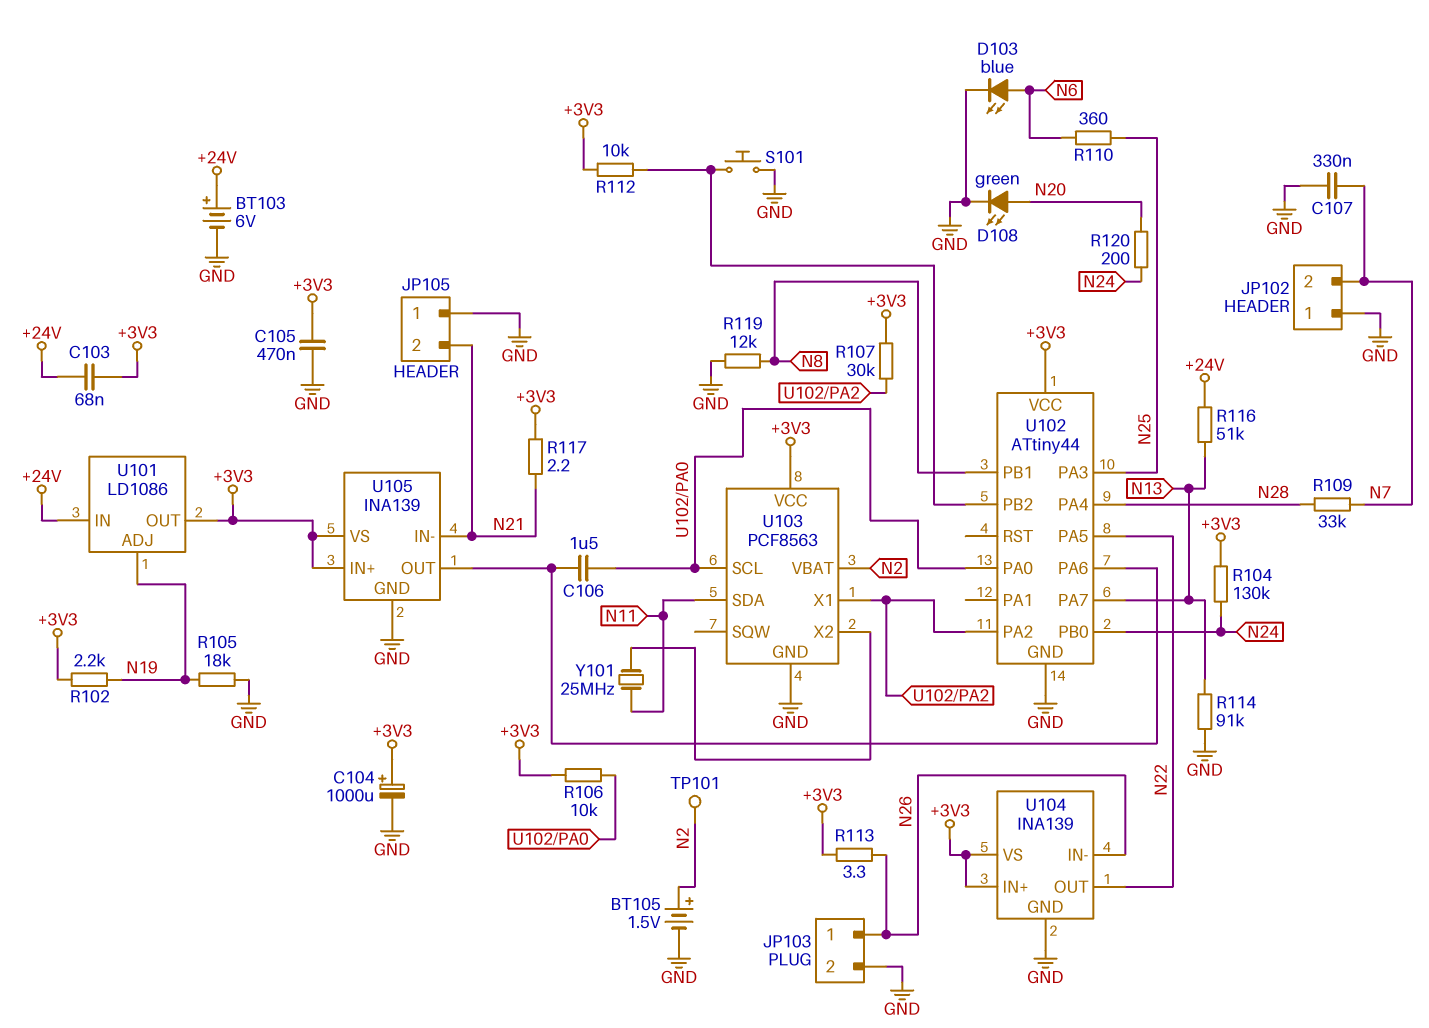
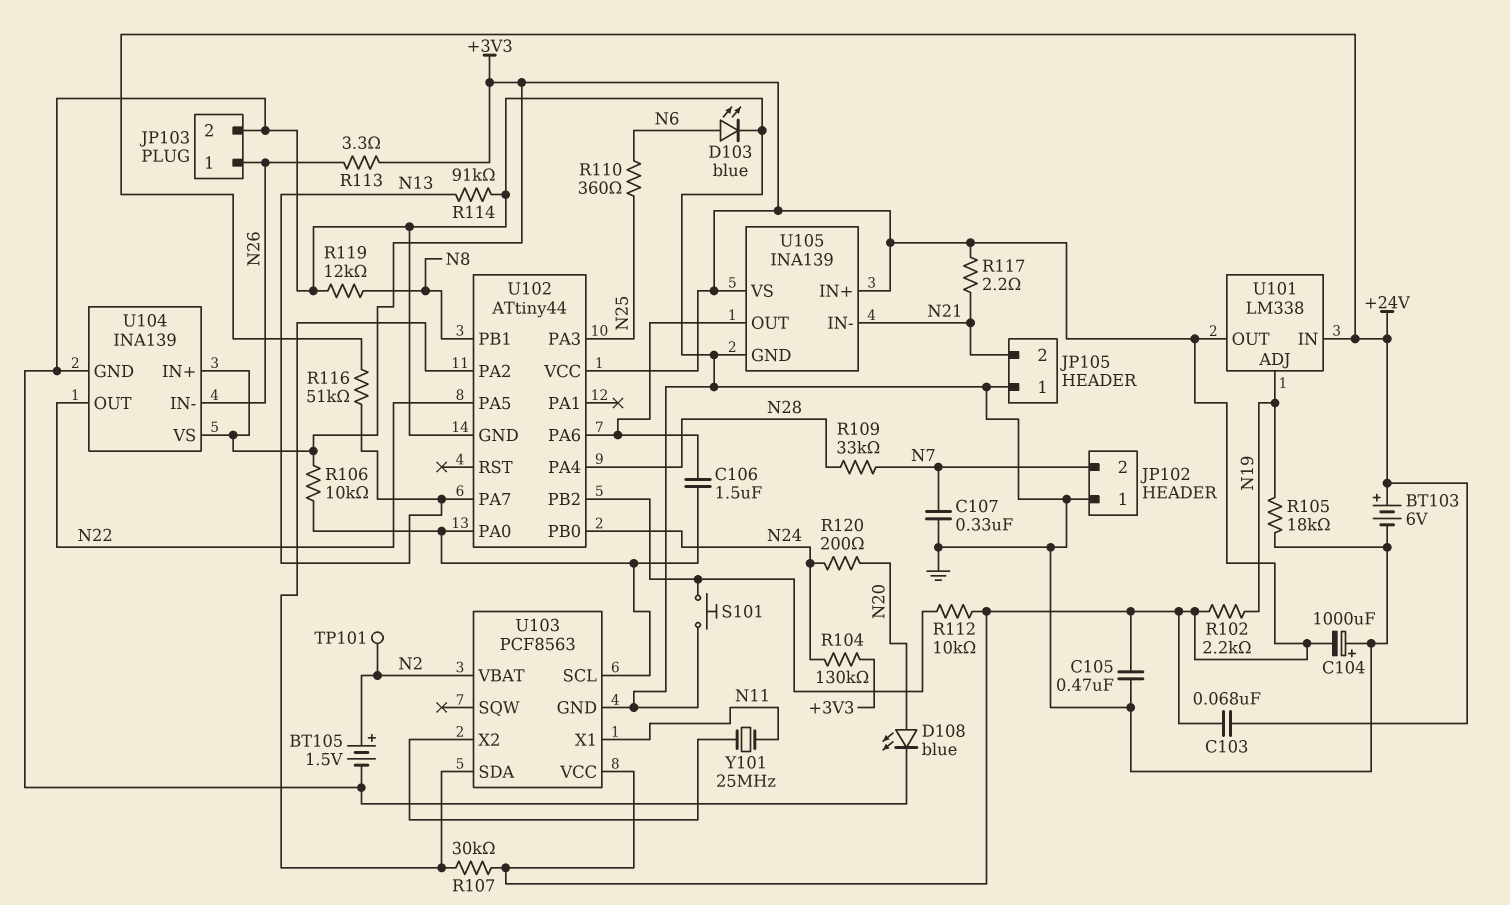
C104: 1000uF (plus +3V3, minus GND) -> 1000uF (plus GND, minus +3V3)
D108: LED green (A N20, K GND) -> LED blue (A N20, K GND)
U101: LD1086 -> LM338
U103 pin SDA: N11 -> U102/PA2
U103 pin X1: U102/PA2 -> N11

